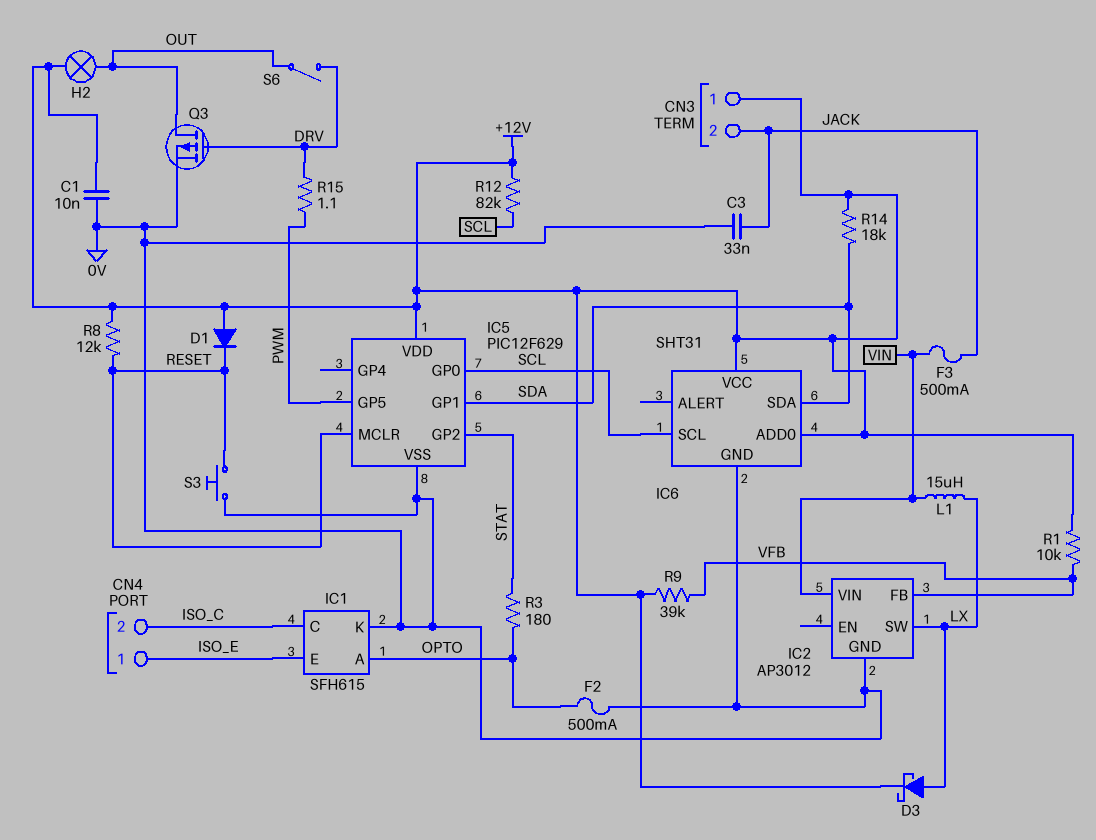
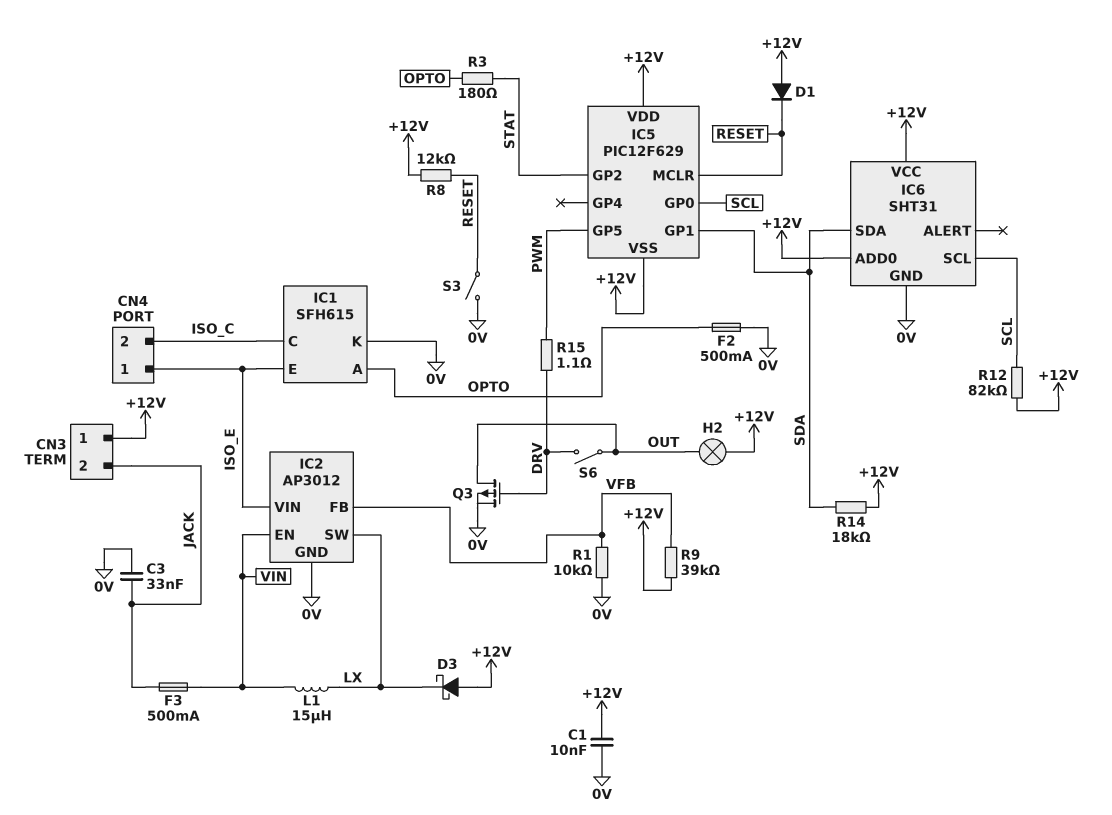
D3: schottky (A LX, K +12V) -> schottky (A +12V, K LX)
IC2 pin EN: none -> VIN
IC2 pin VIN: VIN -> ISO_E
IC5 pin VSS: 0V -> +12V
R1: 10k (+12V, VFB) -> 10k (0V, VFB)
S3: button (0V, RESET) -> switch (0V, RESET)

